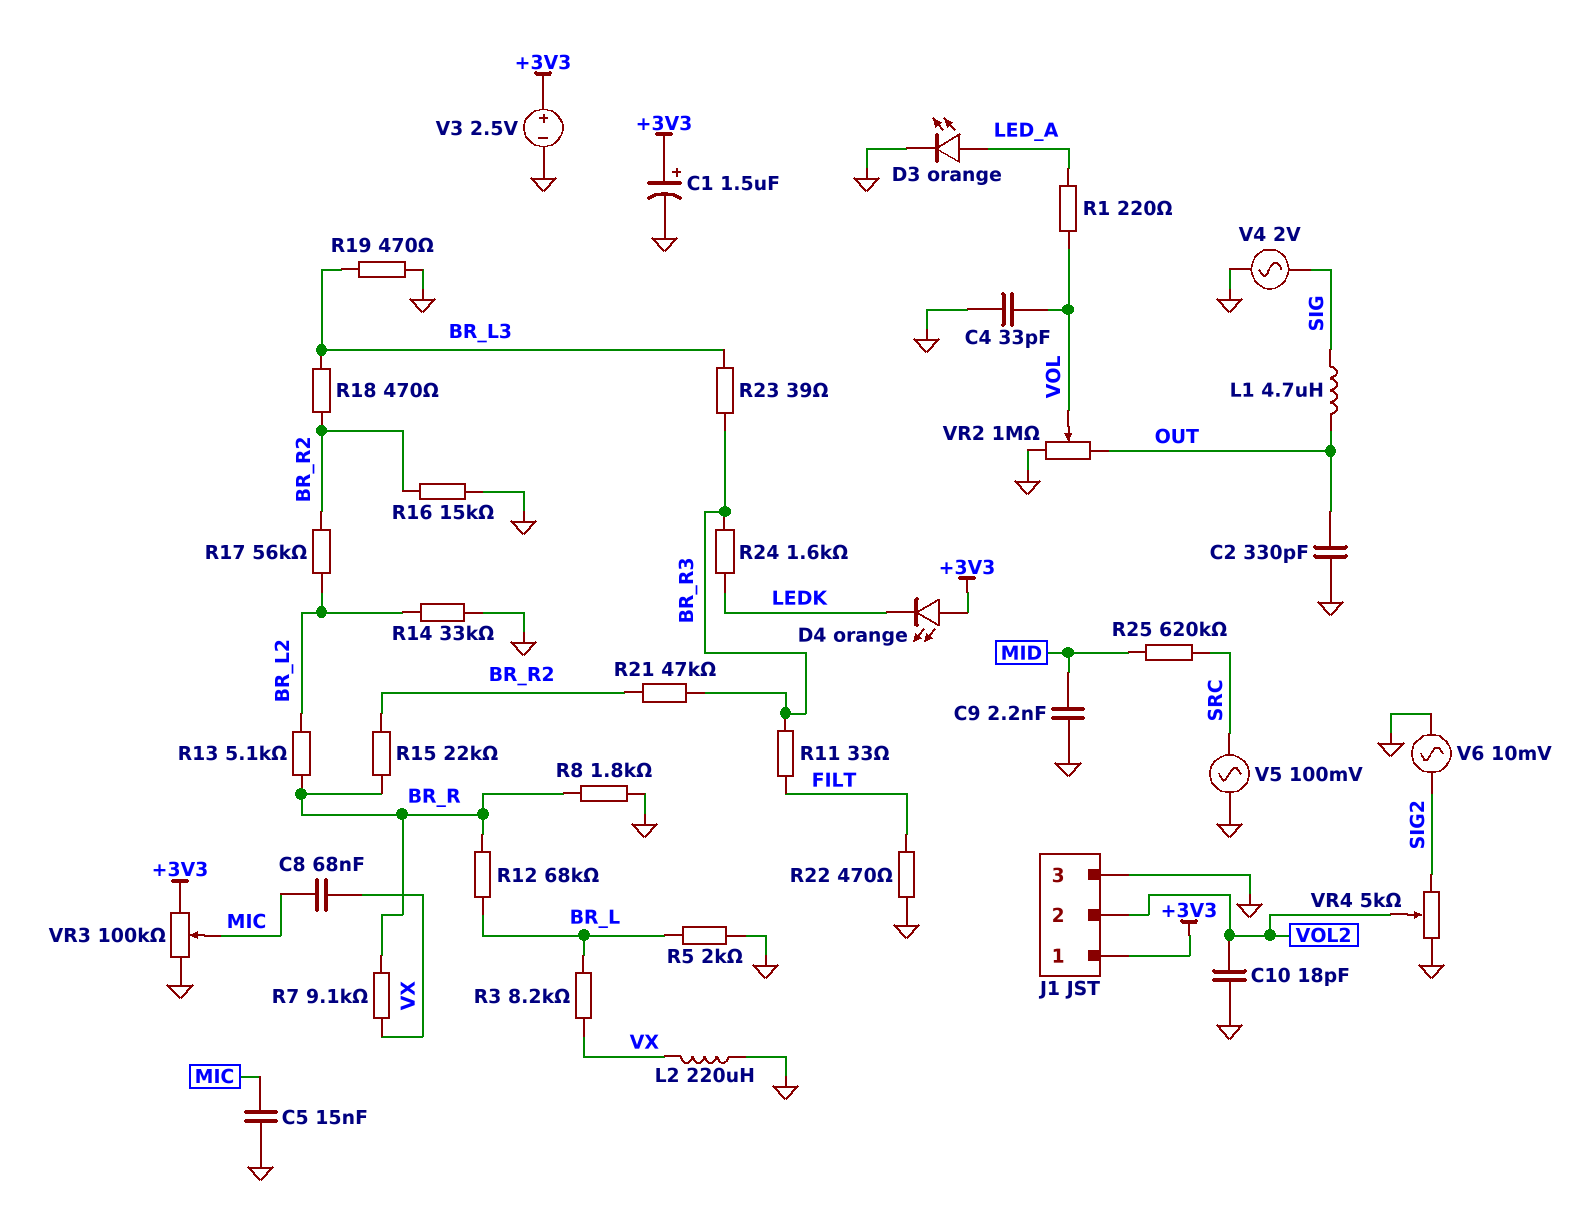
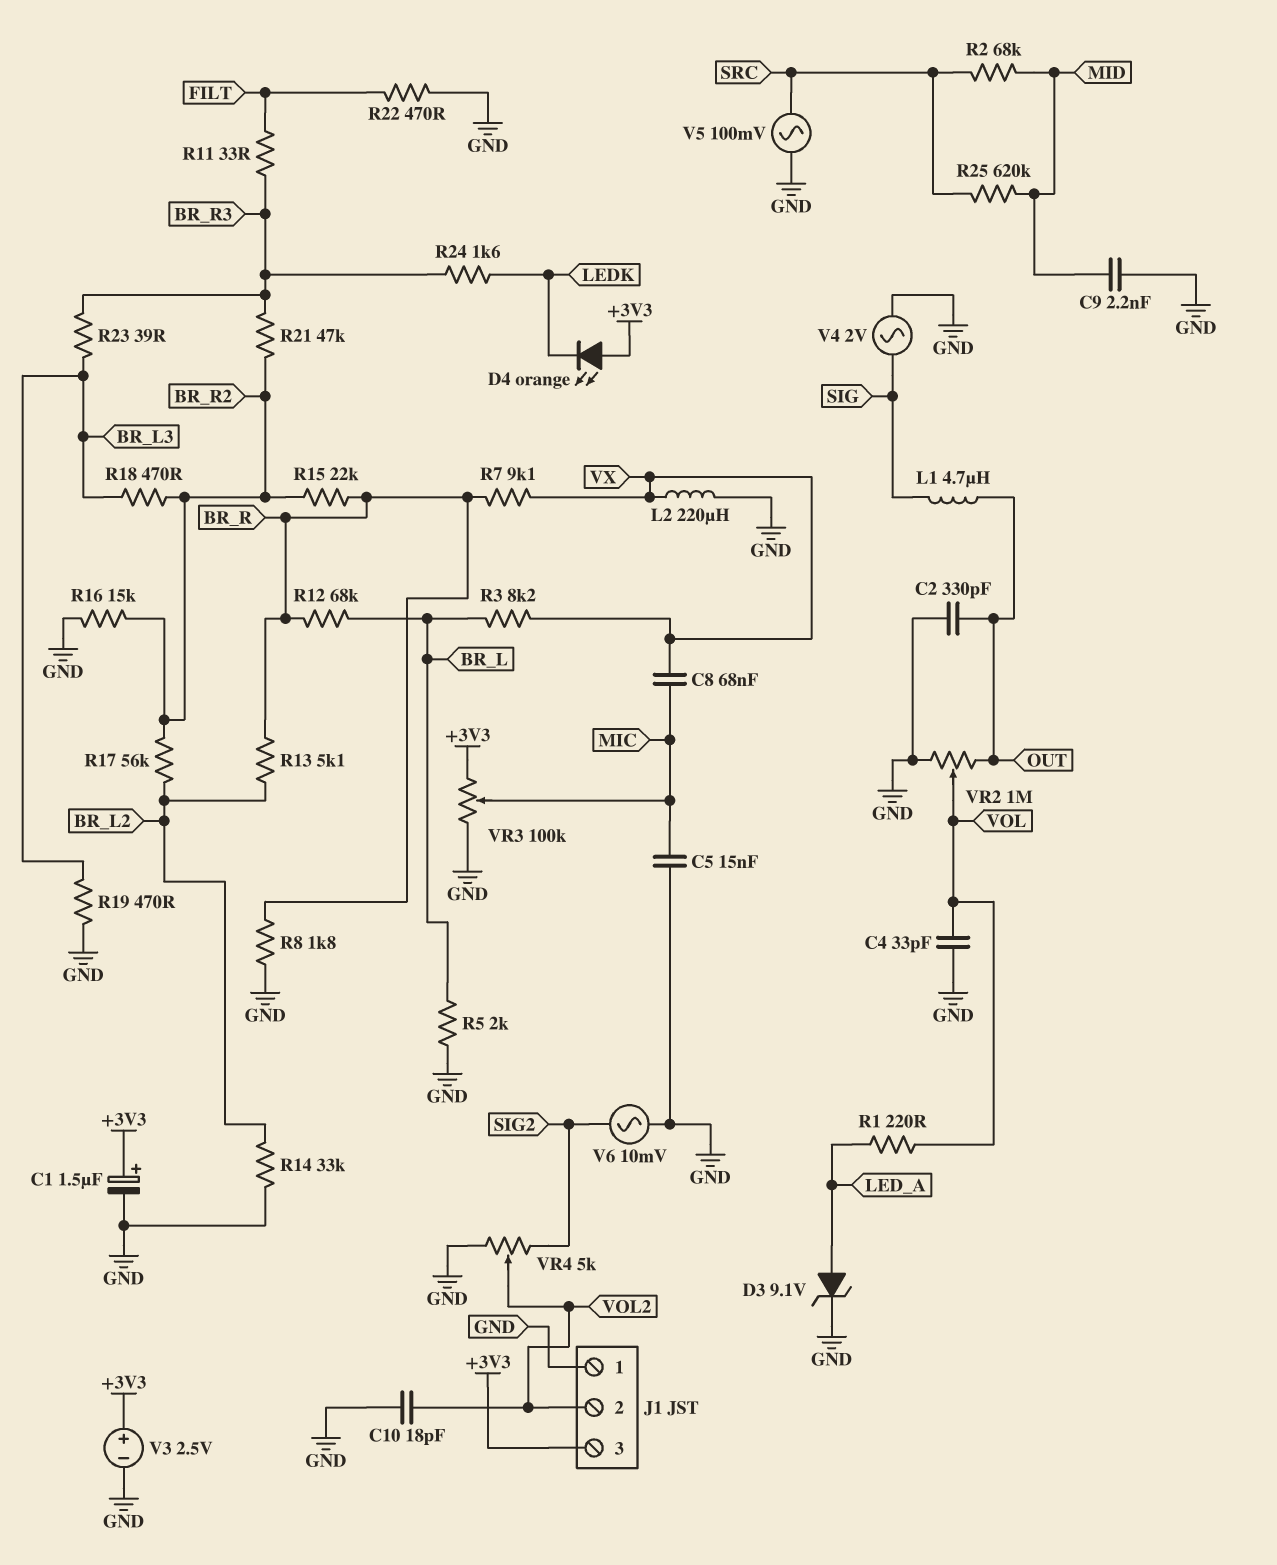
D3: LED orange (A LED_A, K GND) -> zener 9.1V (A LED_A, K GND)
J1 pin 1: +3V3 -> GND
J1 pin 3: GND -> +3V3
R2: none -> 68k (MID, SRC)

